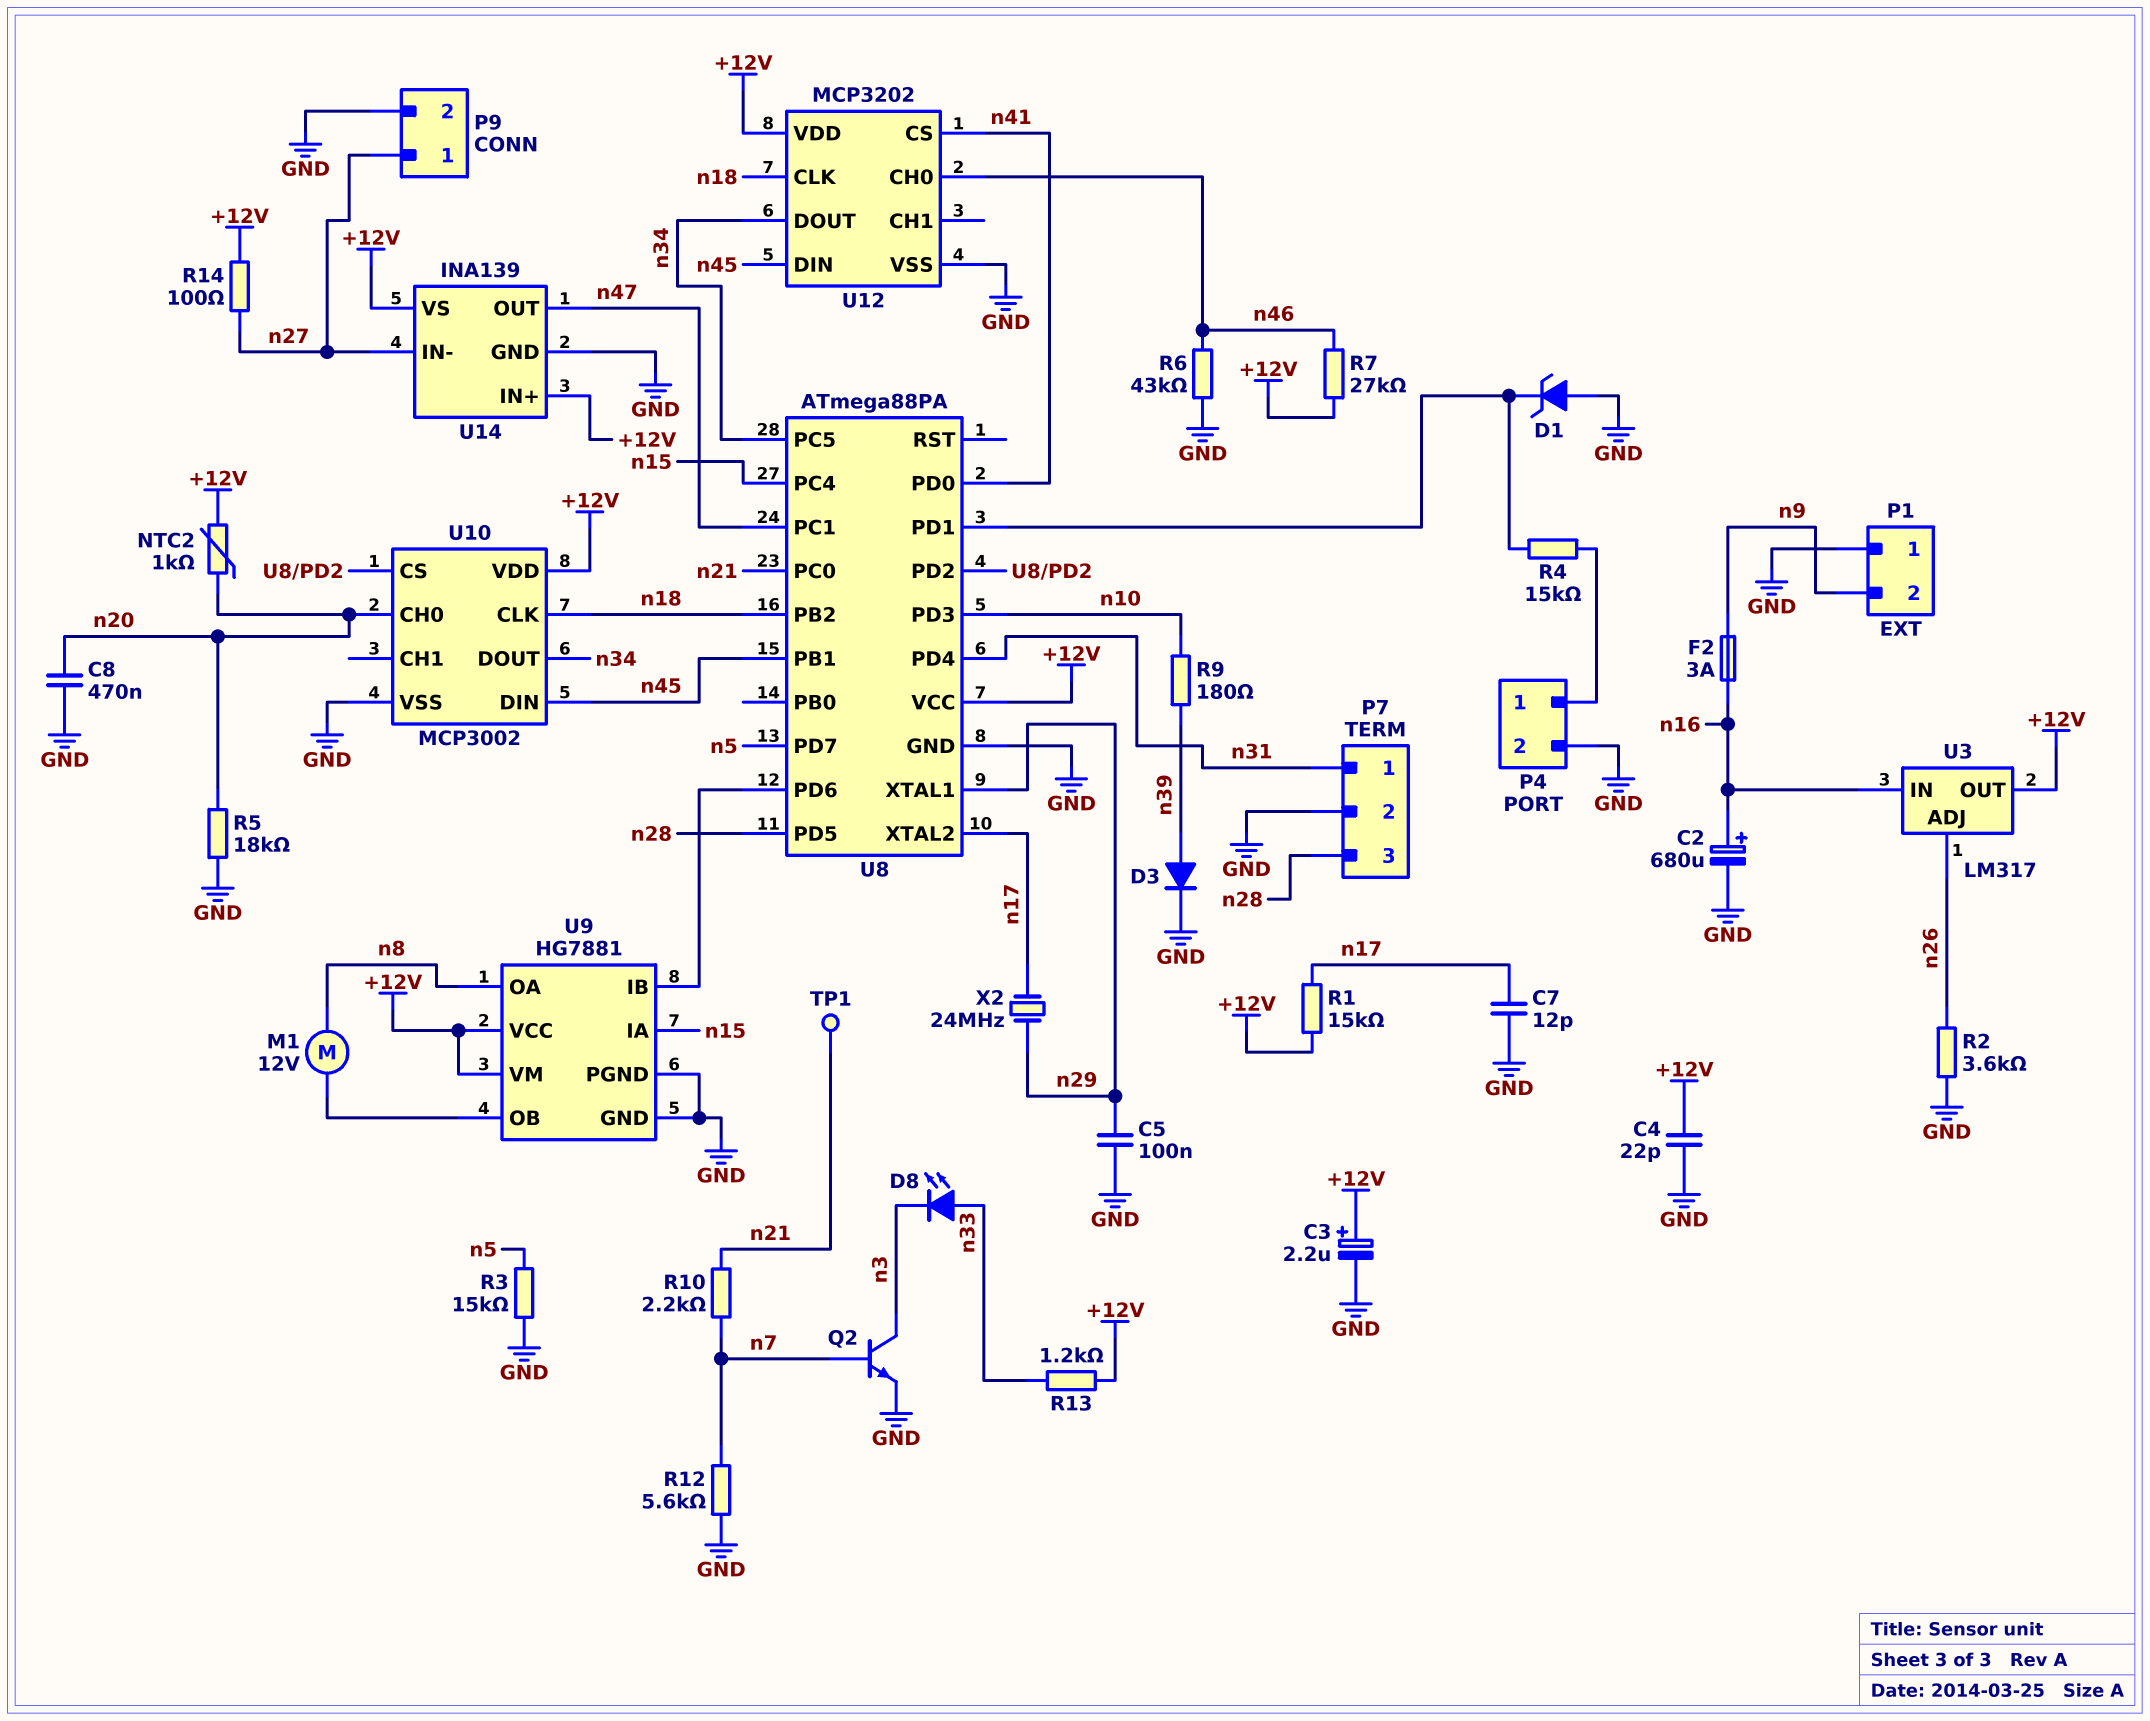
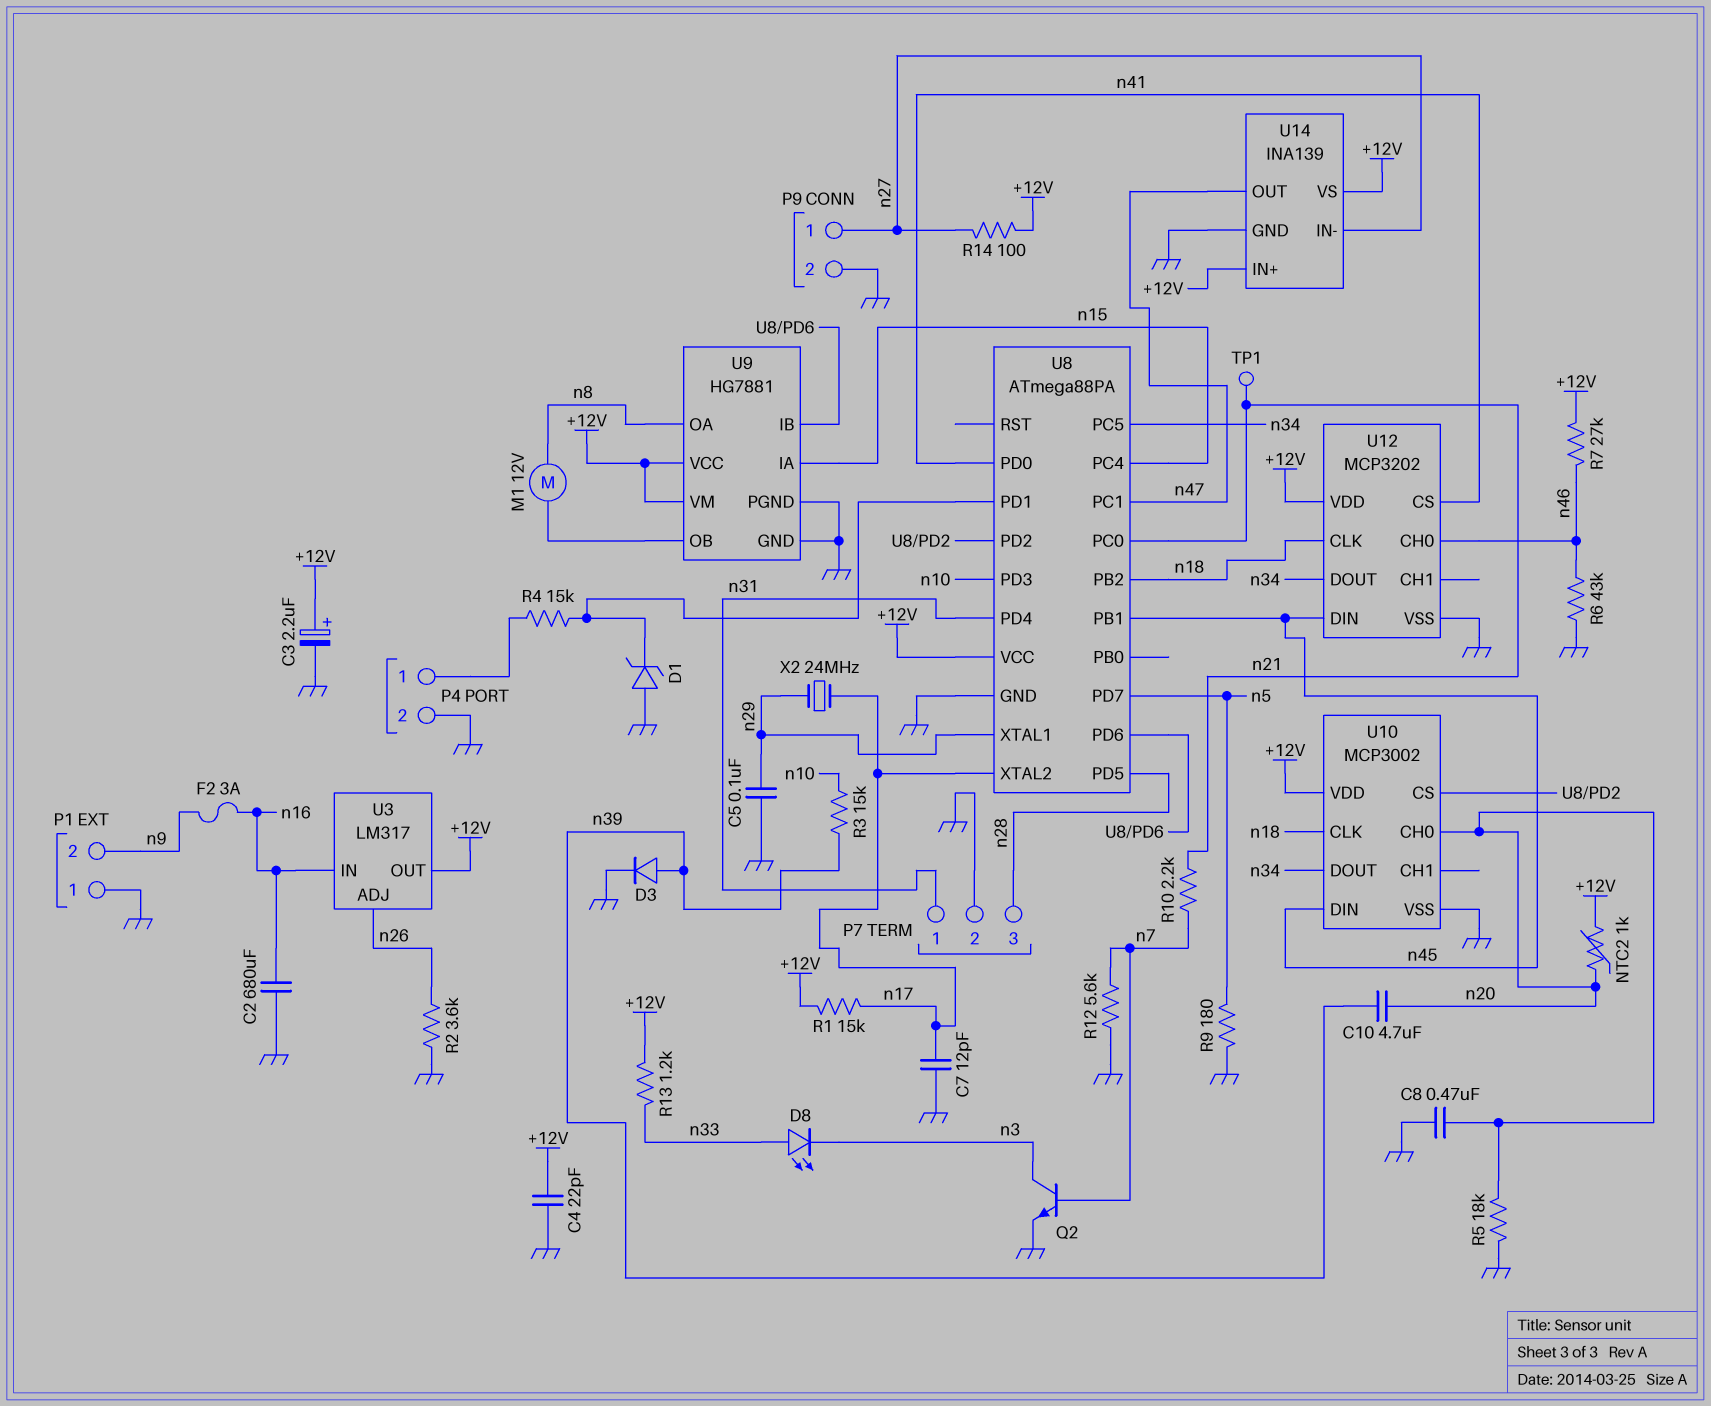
C2: 680uF (plus n16, minus GND) -> 680uF (GND, n16)
C10: none -> 4.7uF (n20, n39)
R3: 15k (GND, n5) -> 15k (n10, n39)
R9: 180 (n10, n39) -> 180 (GND, n5)

